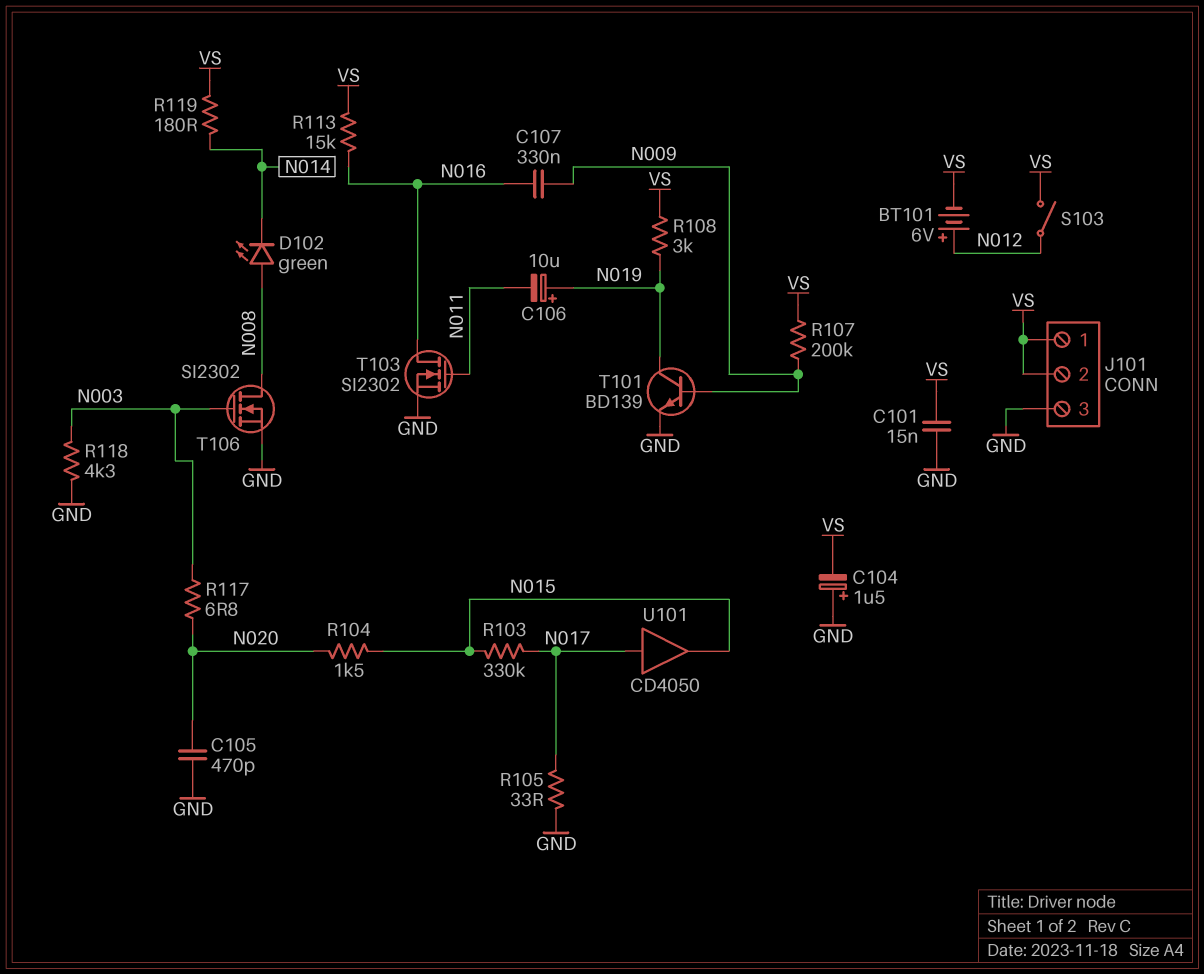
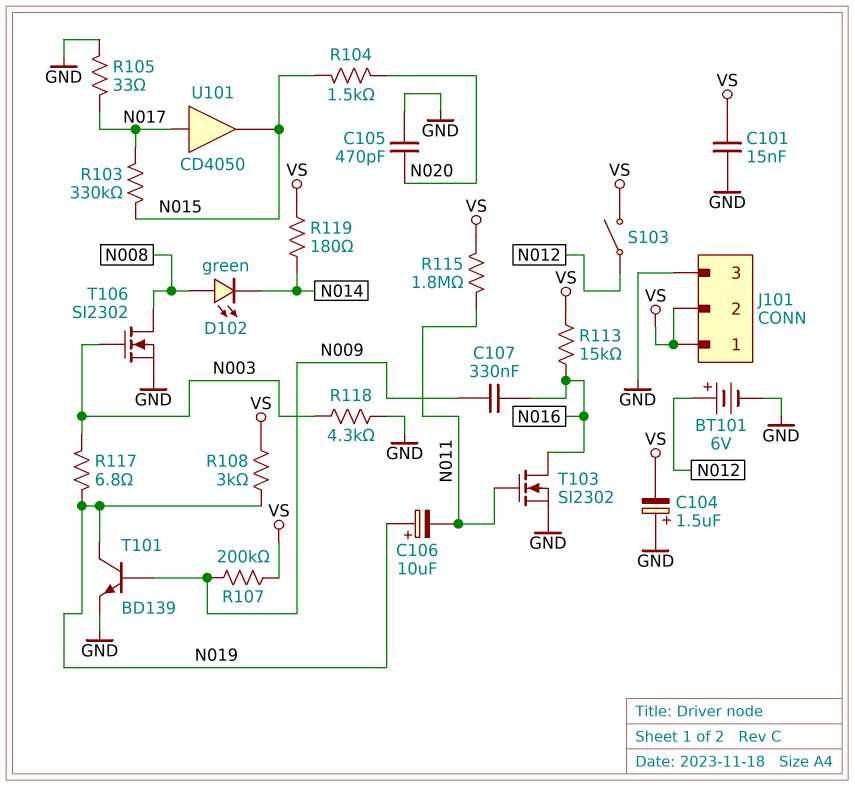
BT101: 6V (plus N012, minus VS) -> 6V (plus N012, minus GND)
R115: none -> 1.8M (N011, VS)
R117: 6.8 (N003, N020) -> 6.8 (N003, N019)

